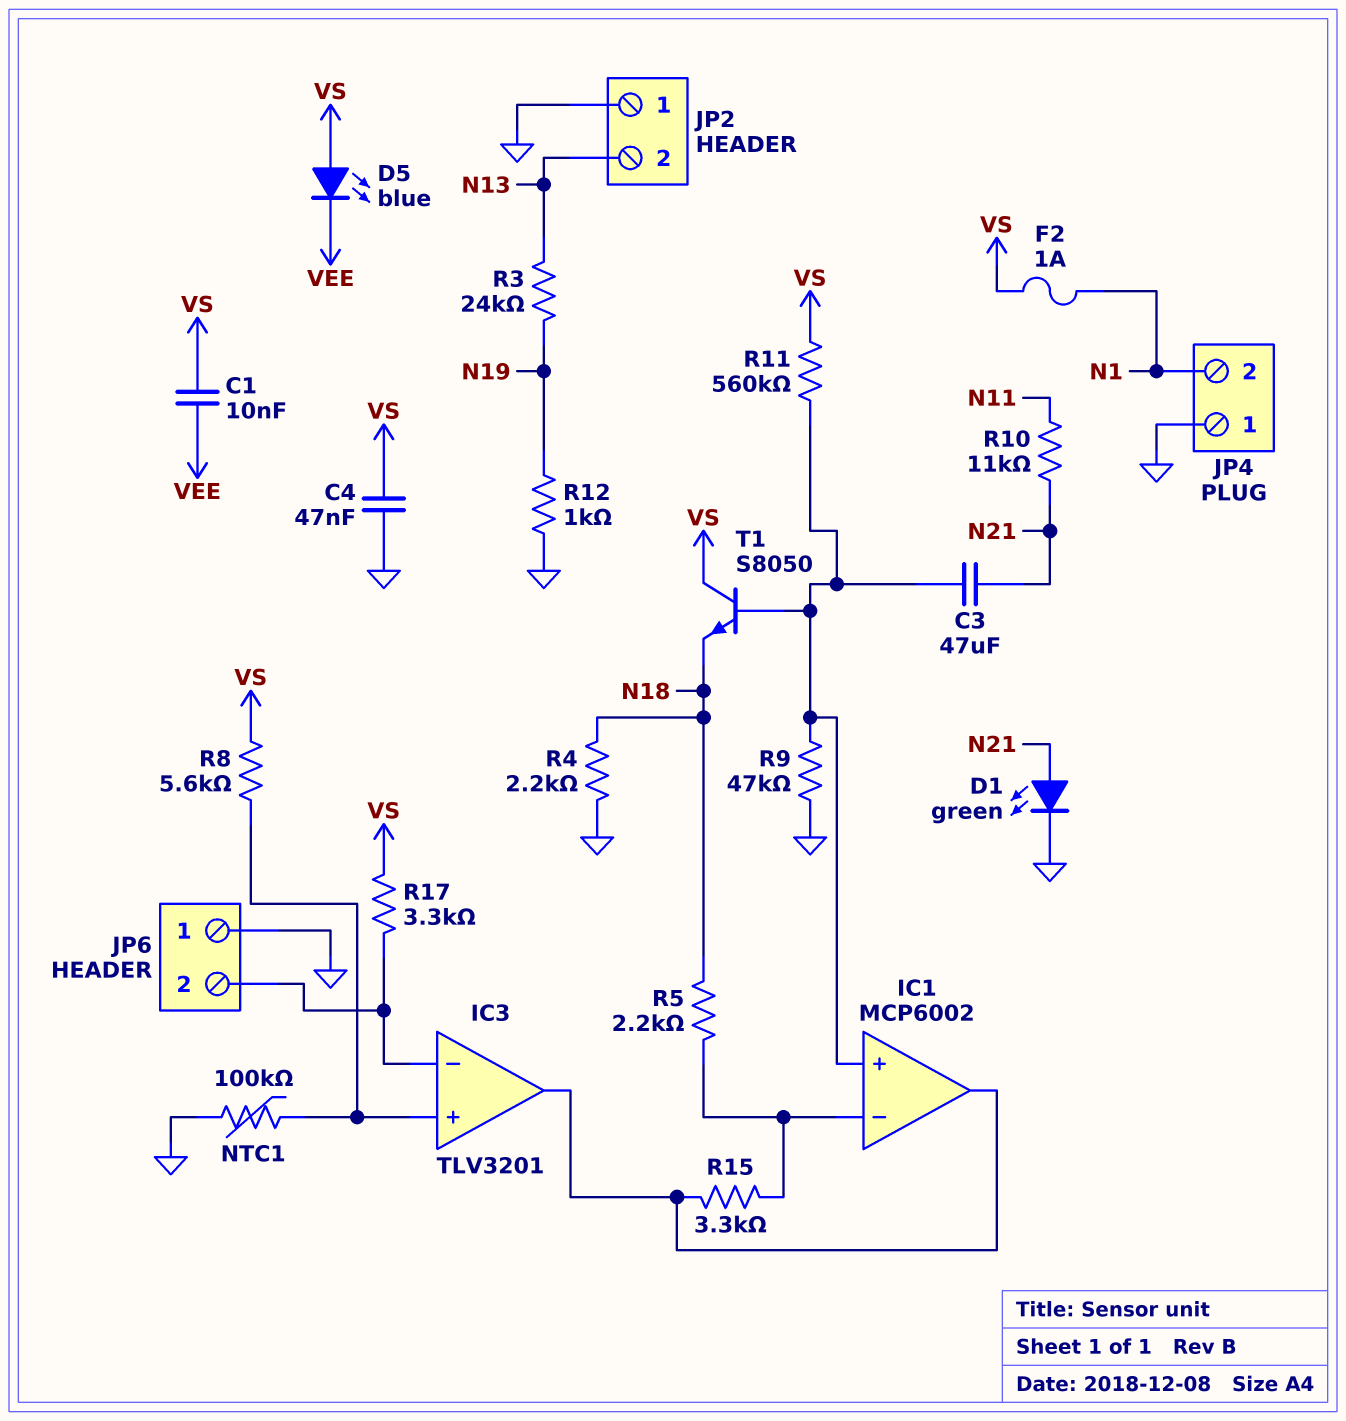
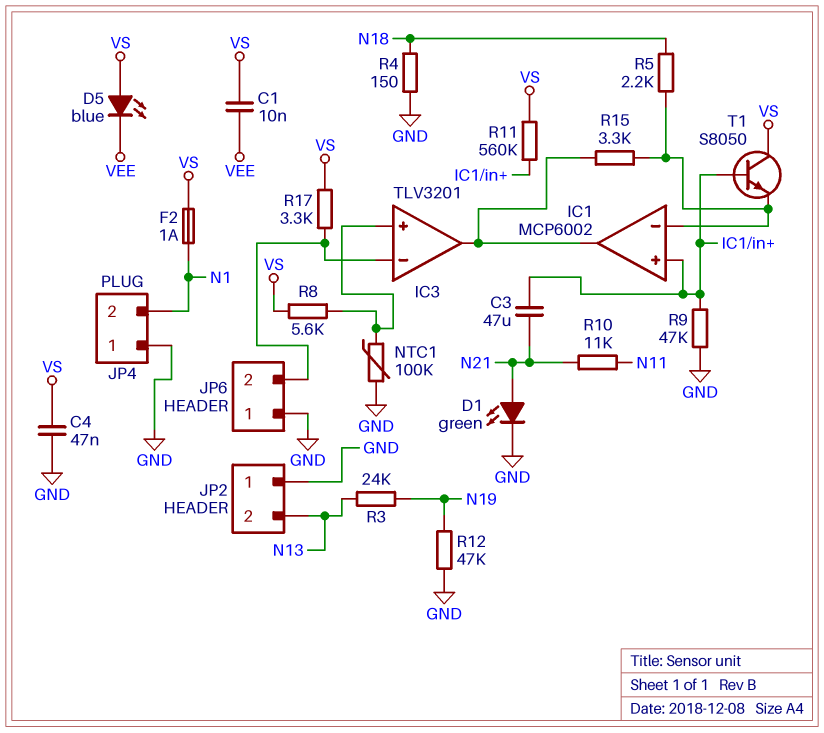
R4: 2.2k (GND, N18) -> 150 (GND, N18)
R12: 1k (GND, N19) -> 47k (GND, N19)
T1: NPN S8050 (B IC1/in+, C VS, E N18) -> NPN S8050 (B IC1/in+, C VS, E IC1/in-)

